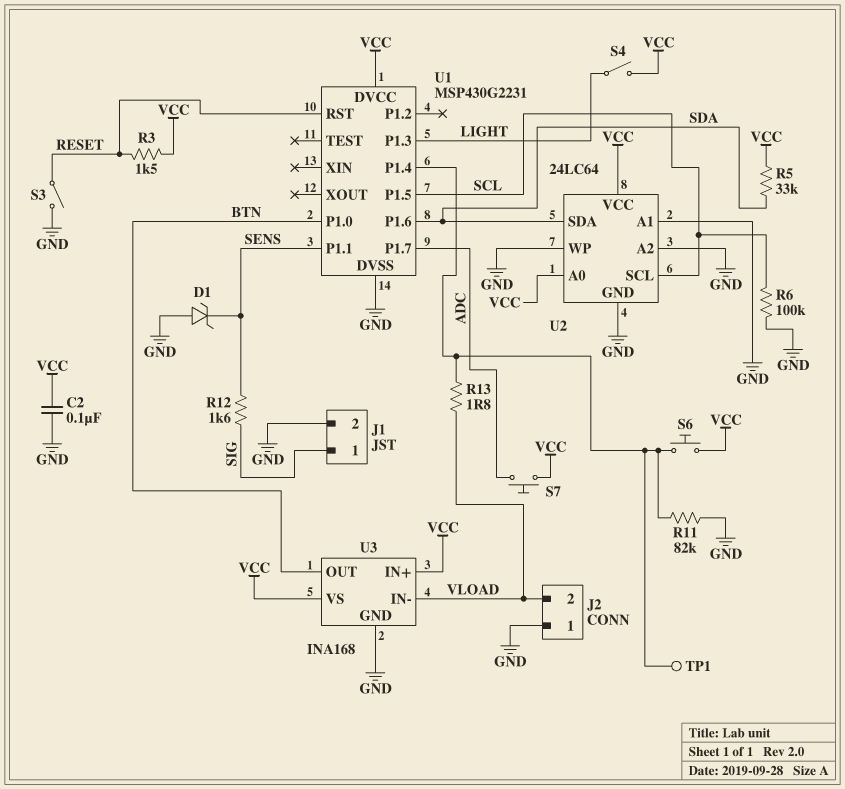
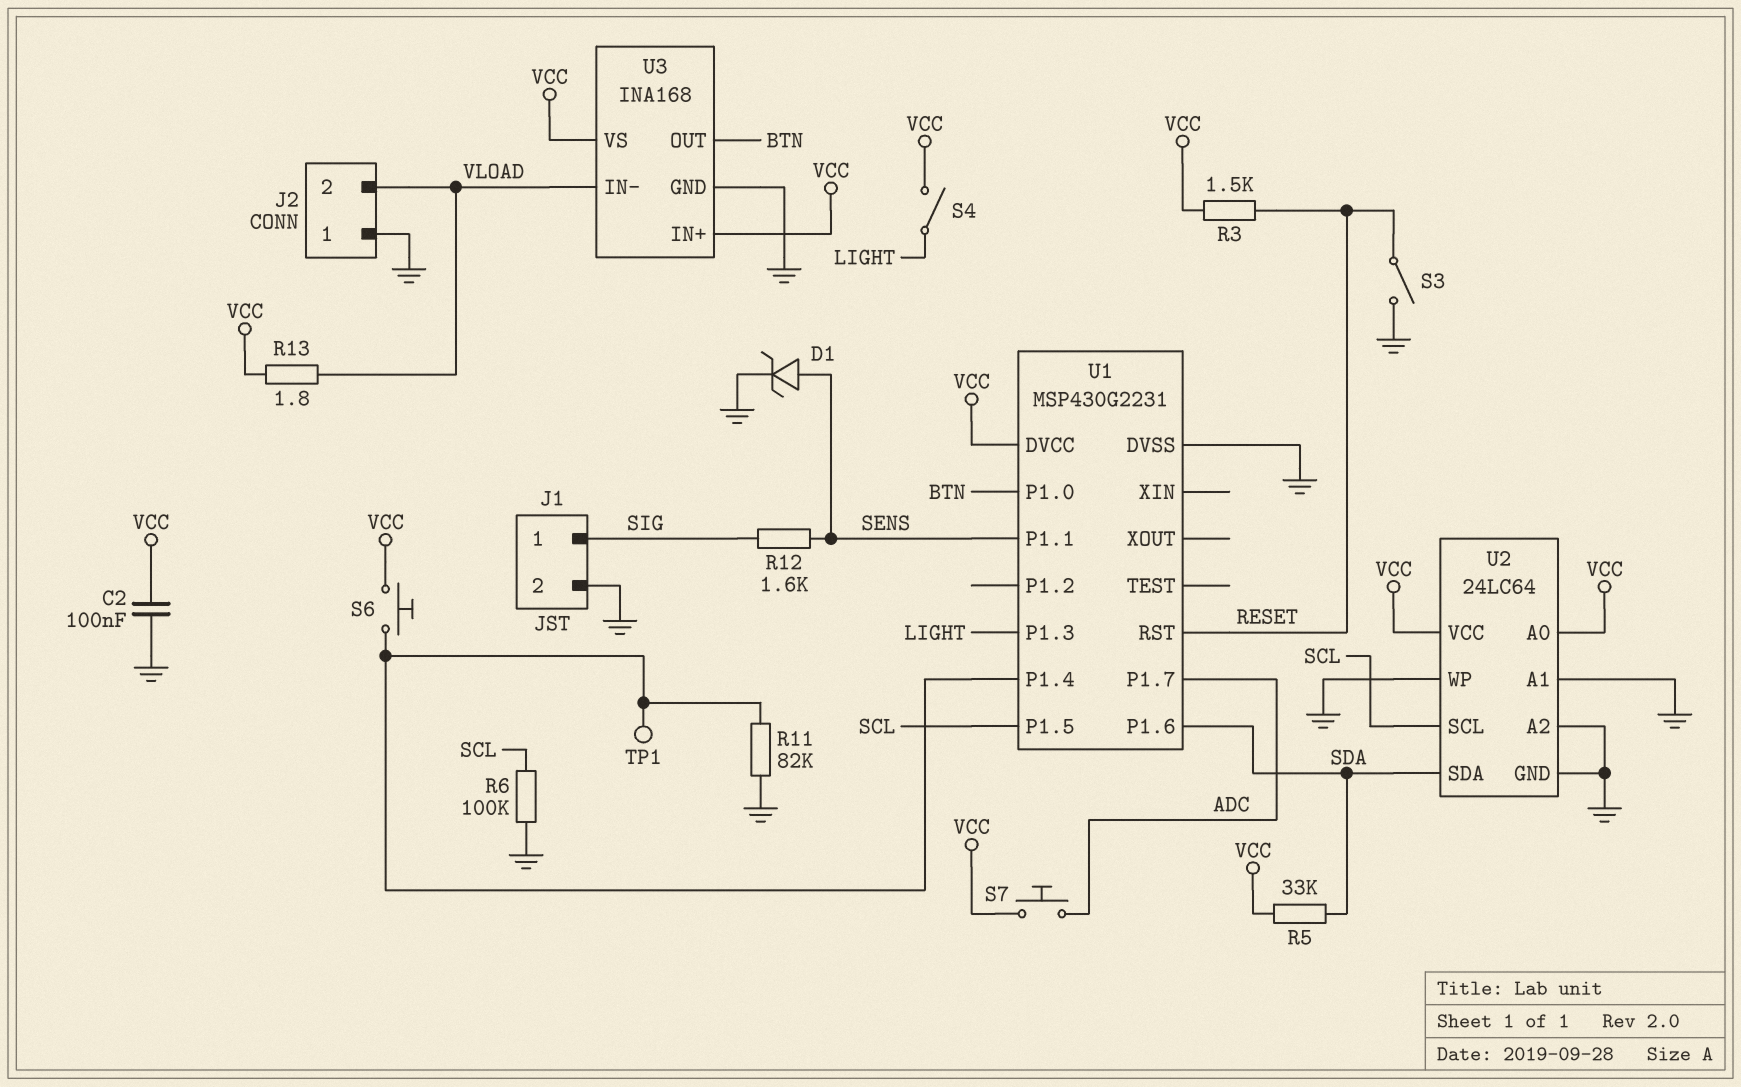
D1: zener (A GND, K SENS) -> zener (A SENS, K GND)
R13: 1.8 (U1/P1.4, VLOAD) -> 1.8 (VCC, VLOAD)

